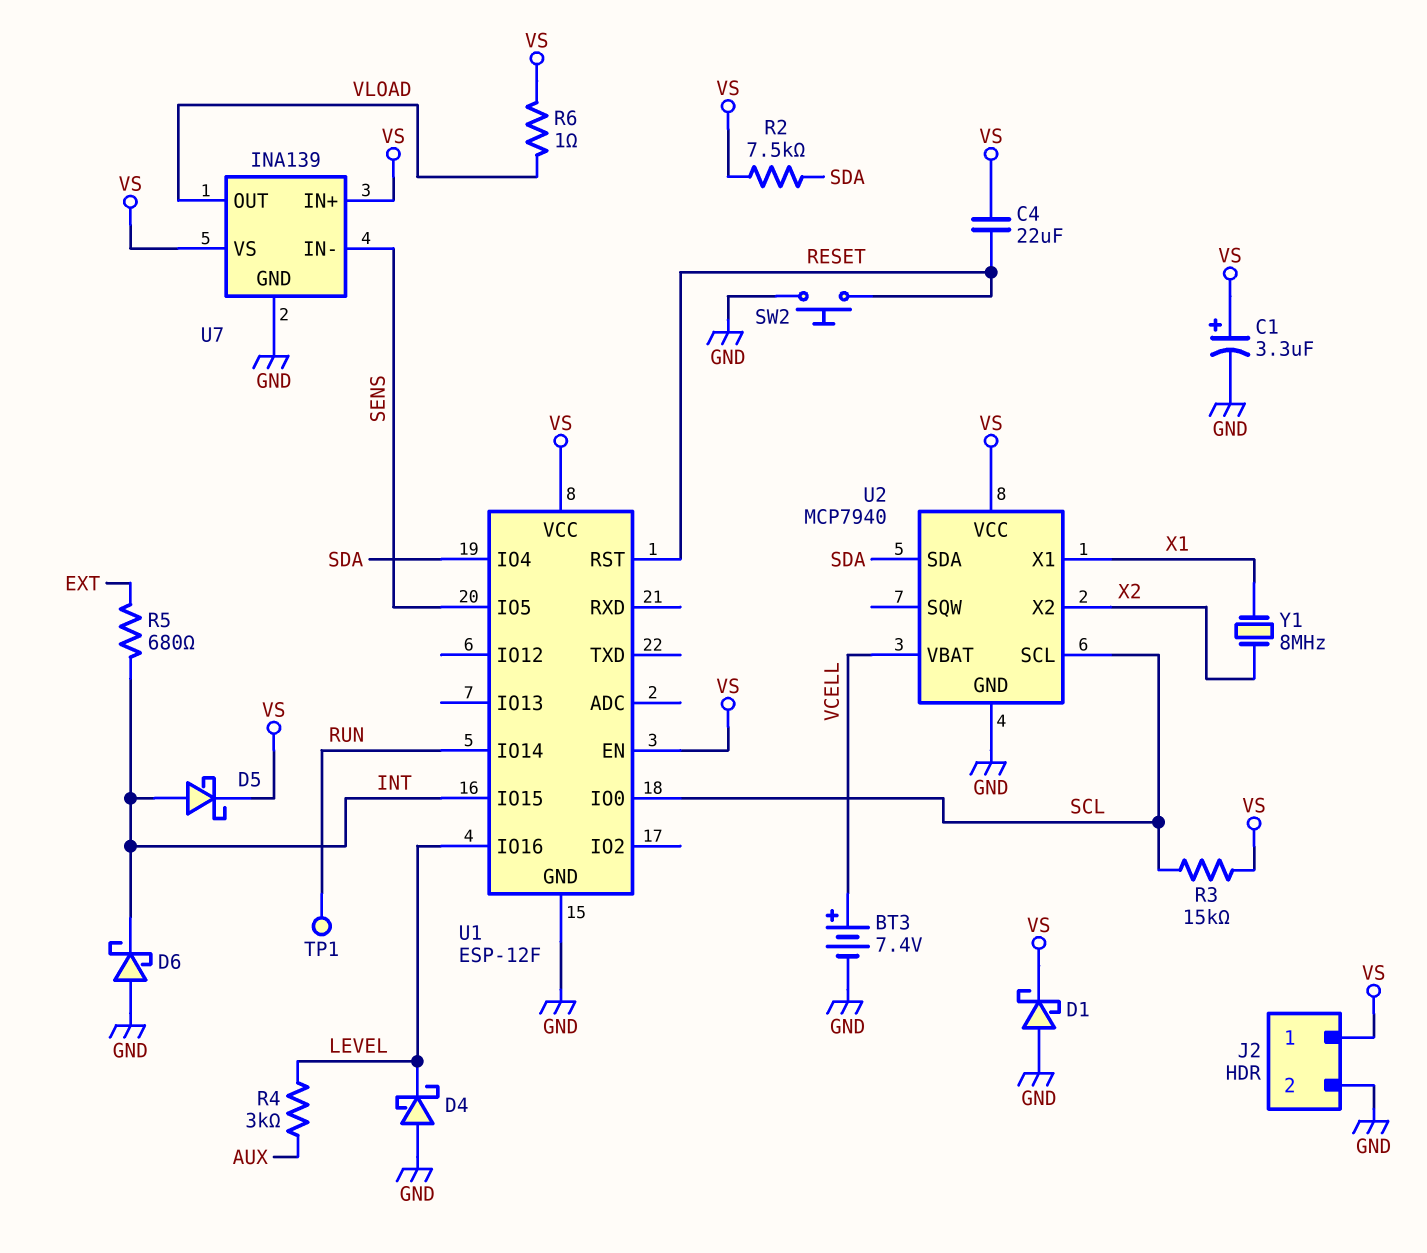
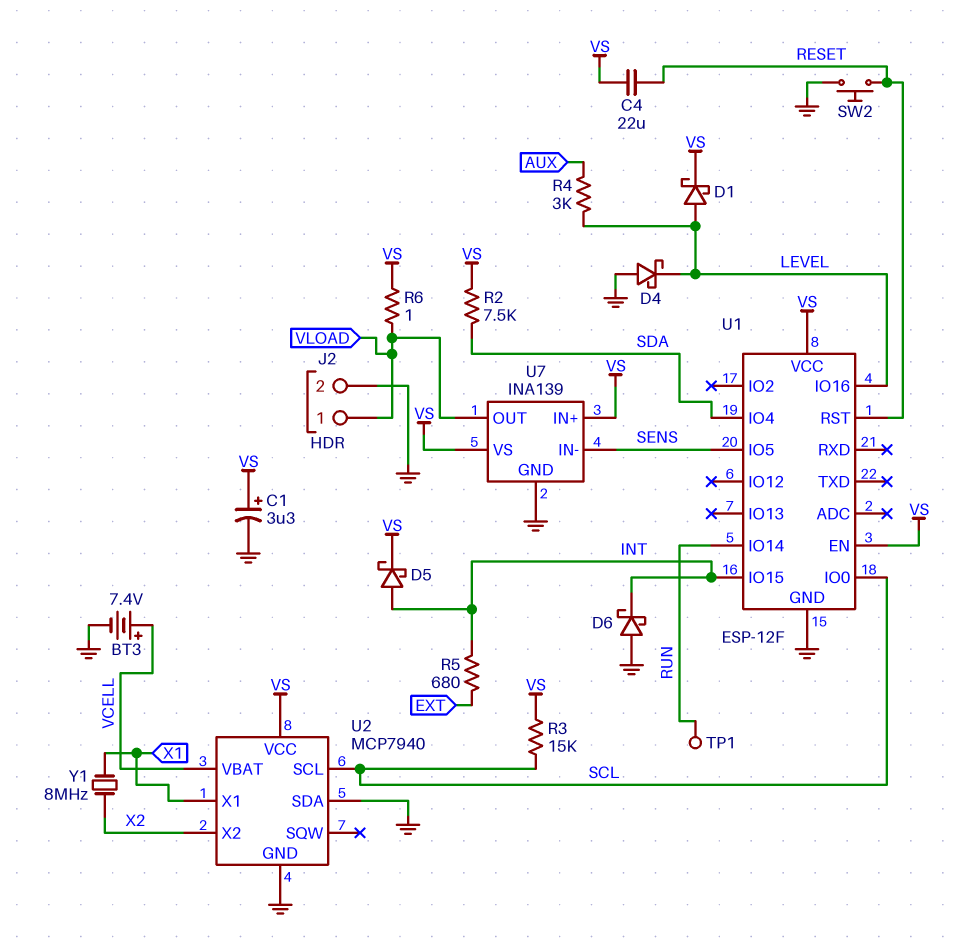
D1: schottky (A GND, K VS) -> schottky (A LEVEL, K VS)
J2 pin 1: VS -> VLOAD
U2 pin SDA: SDA -> GND

